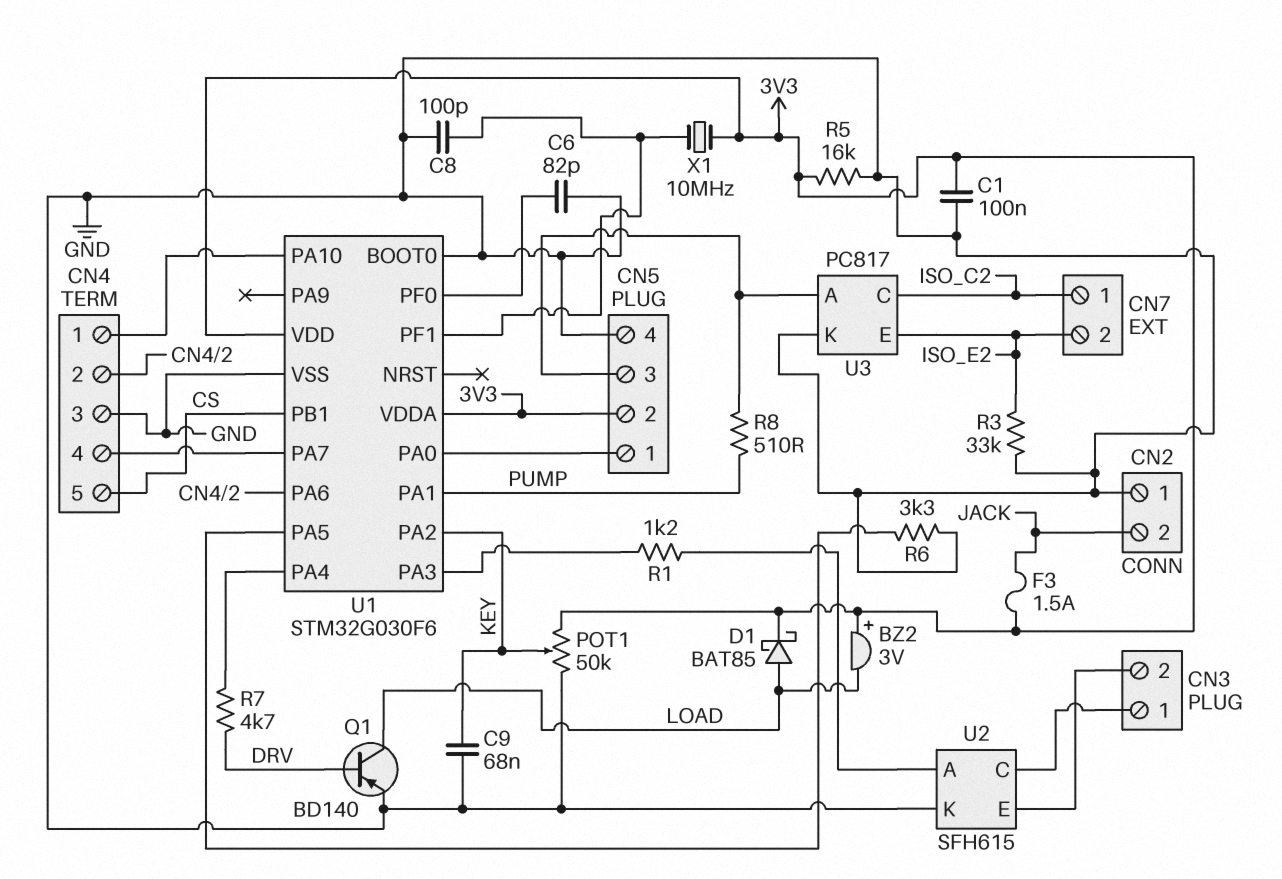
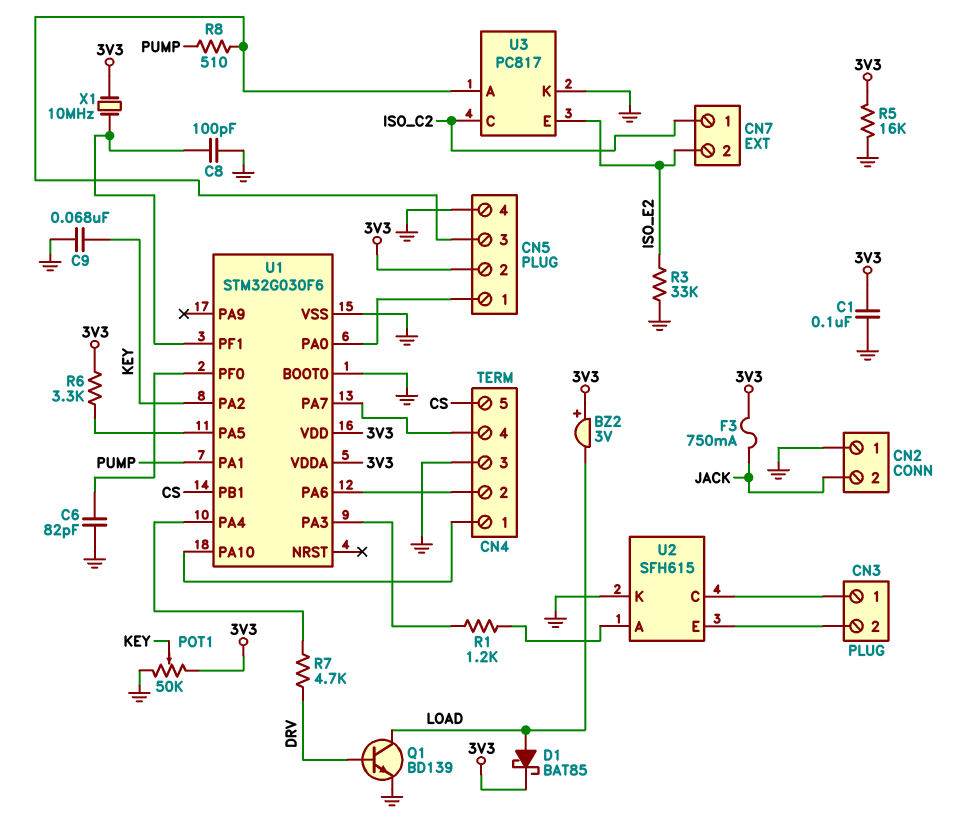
F3: 1.5A (3V3, JACK) -> 750mA (3V3, JACK)
Q1: PNP BD140 (B DRV, C LOAD, E GND) -> NPN BD139 (B DRV, C LOAD, E GND)
R6: 3.3k (GND, U1/PA5) -> 3.3k (3V3, U1/PA5)

